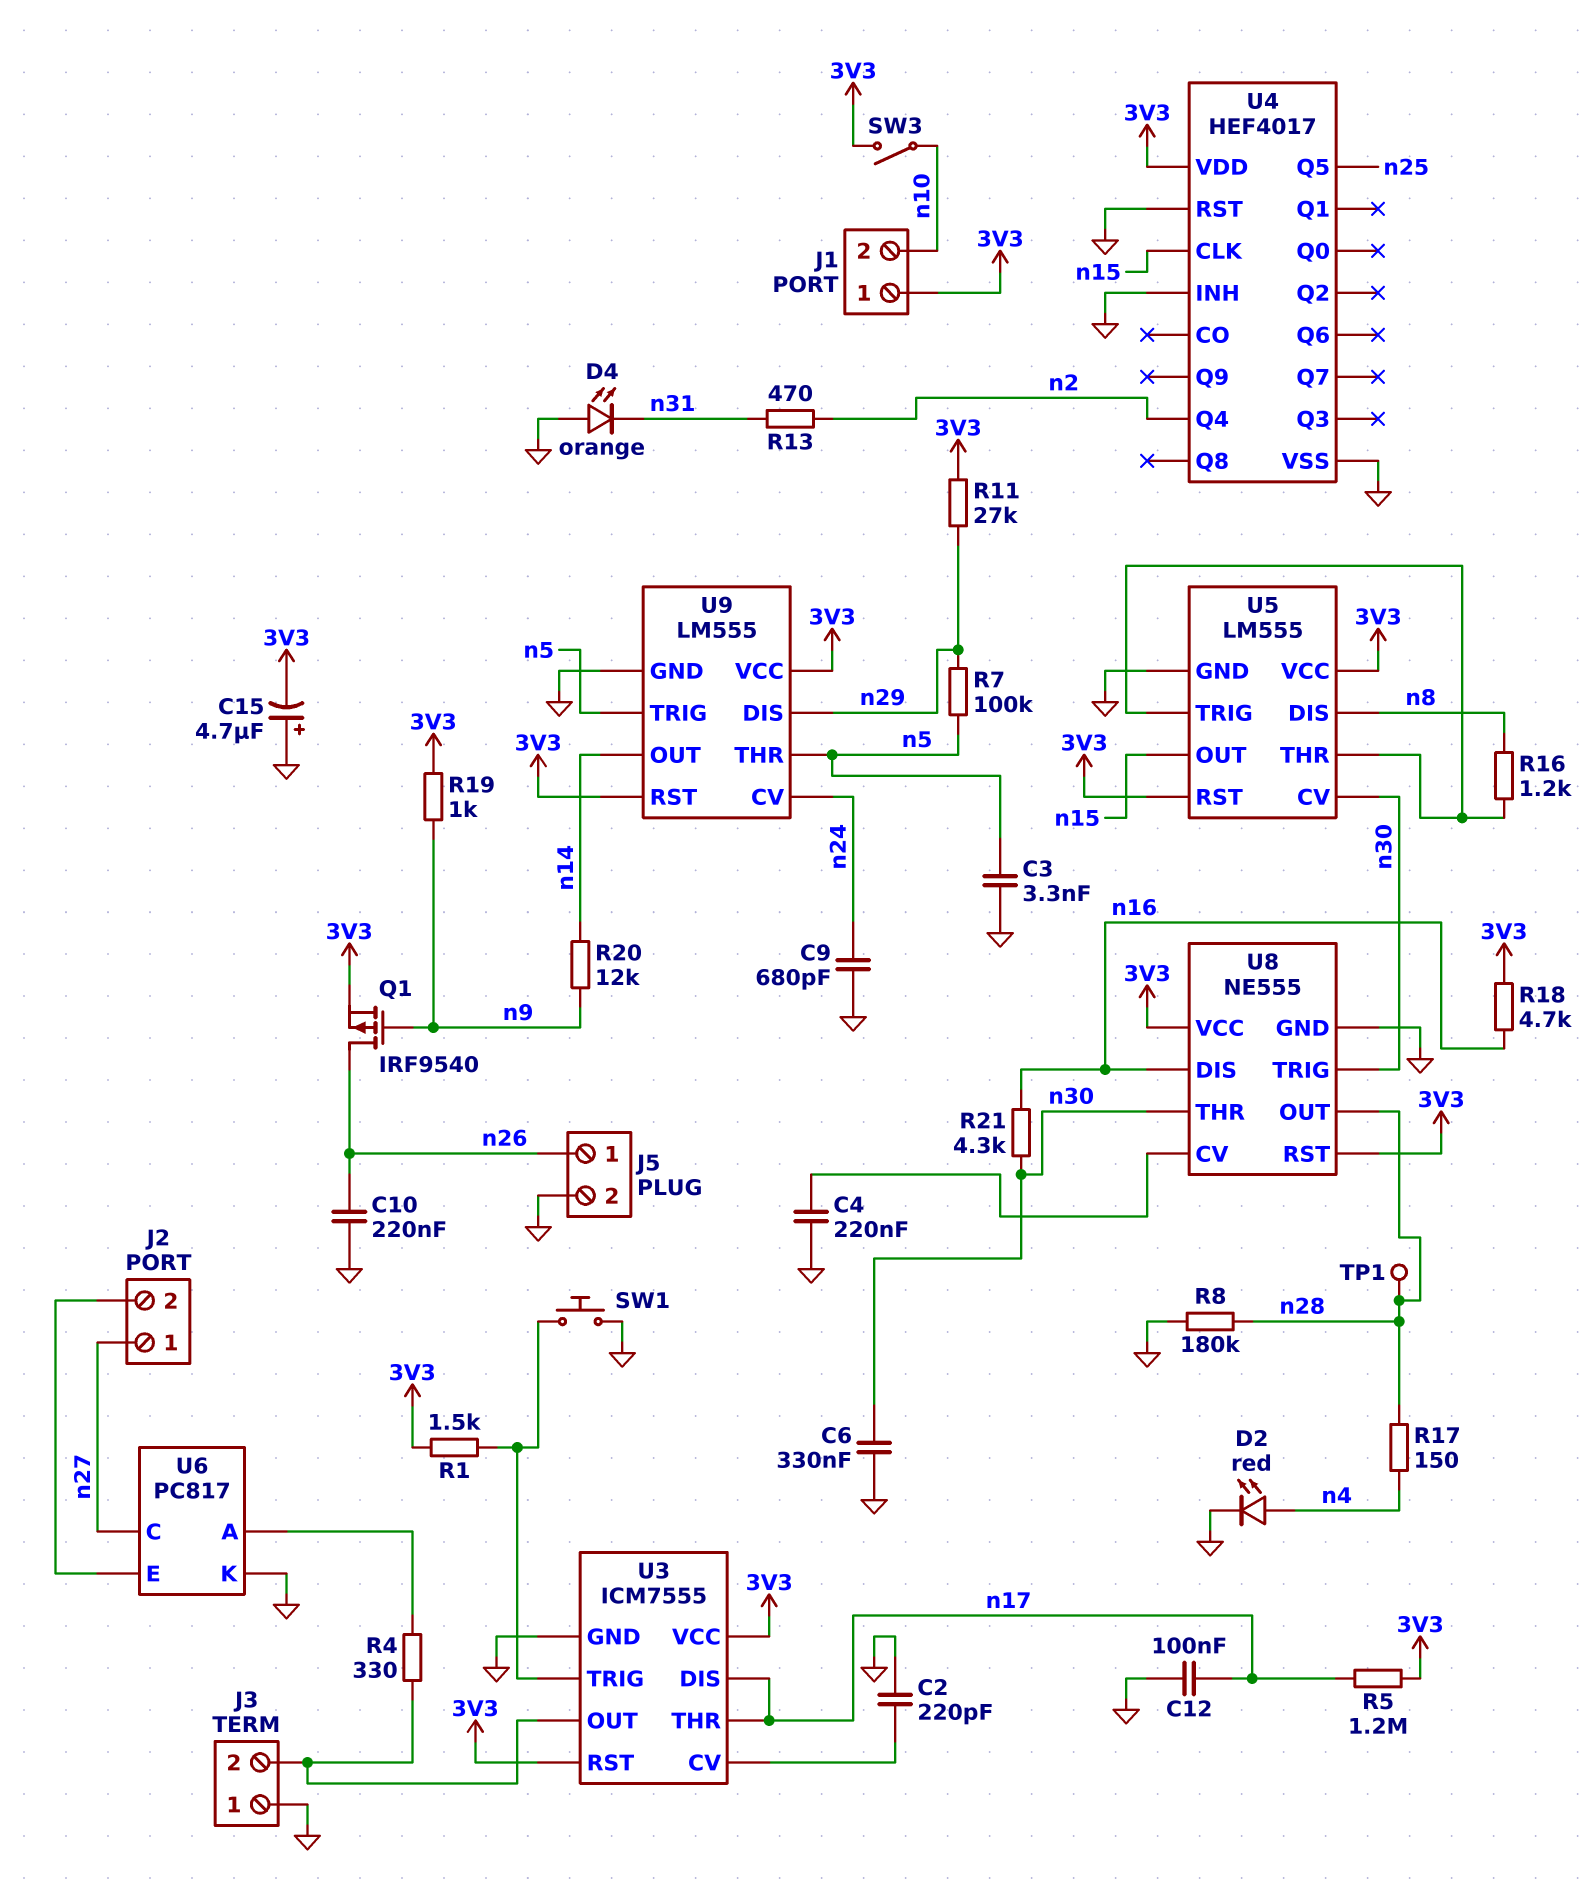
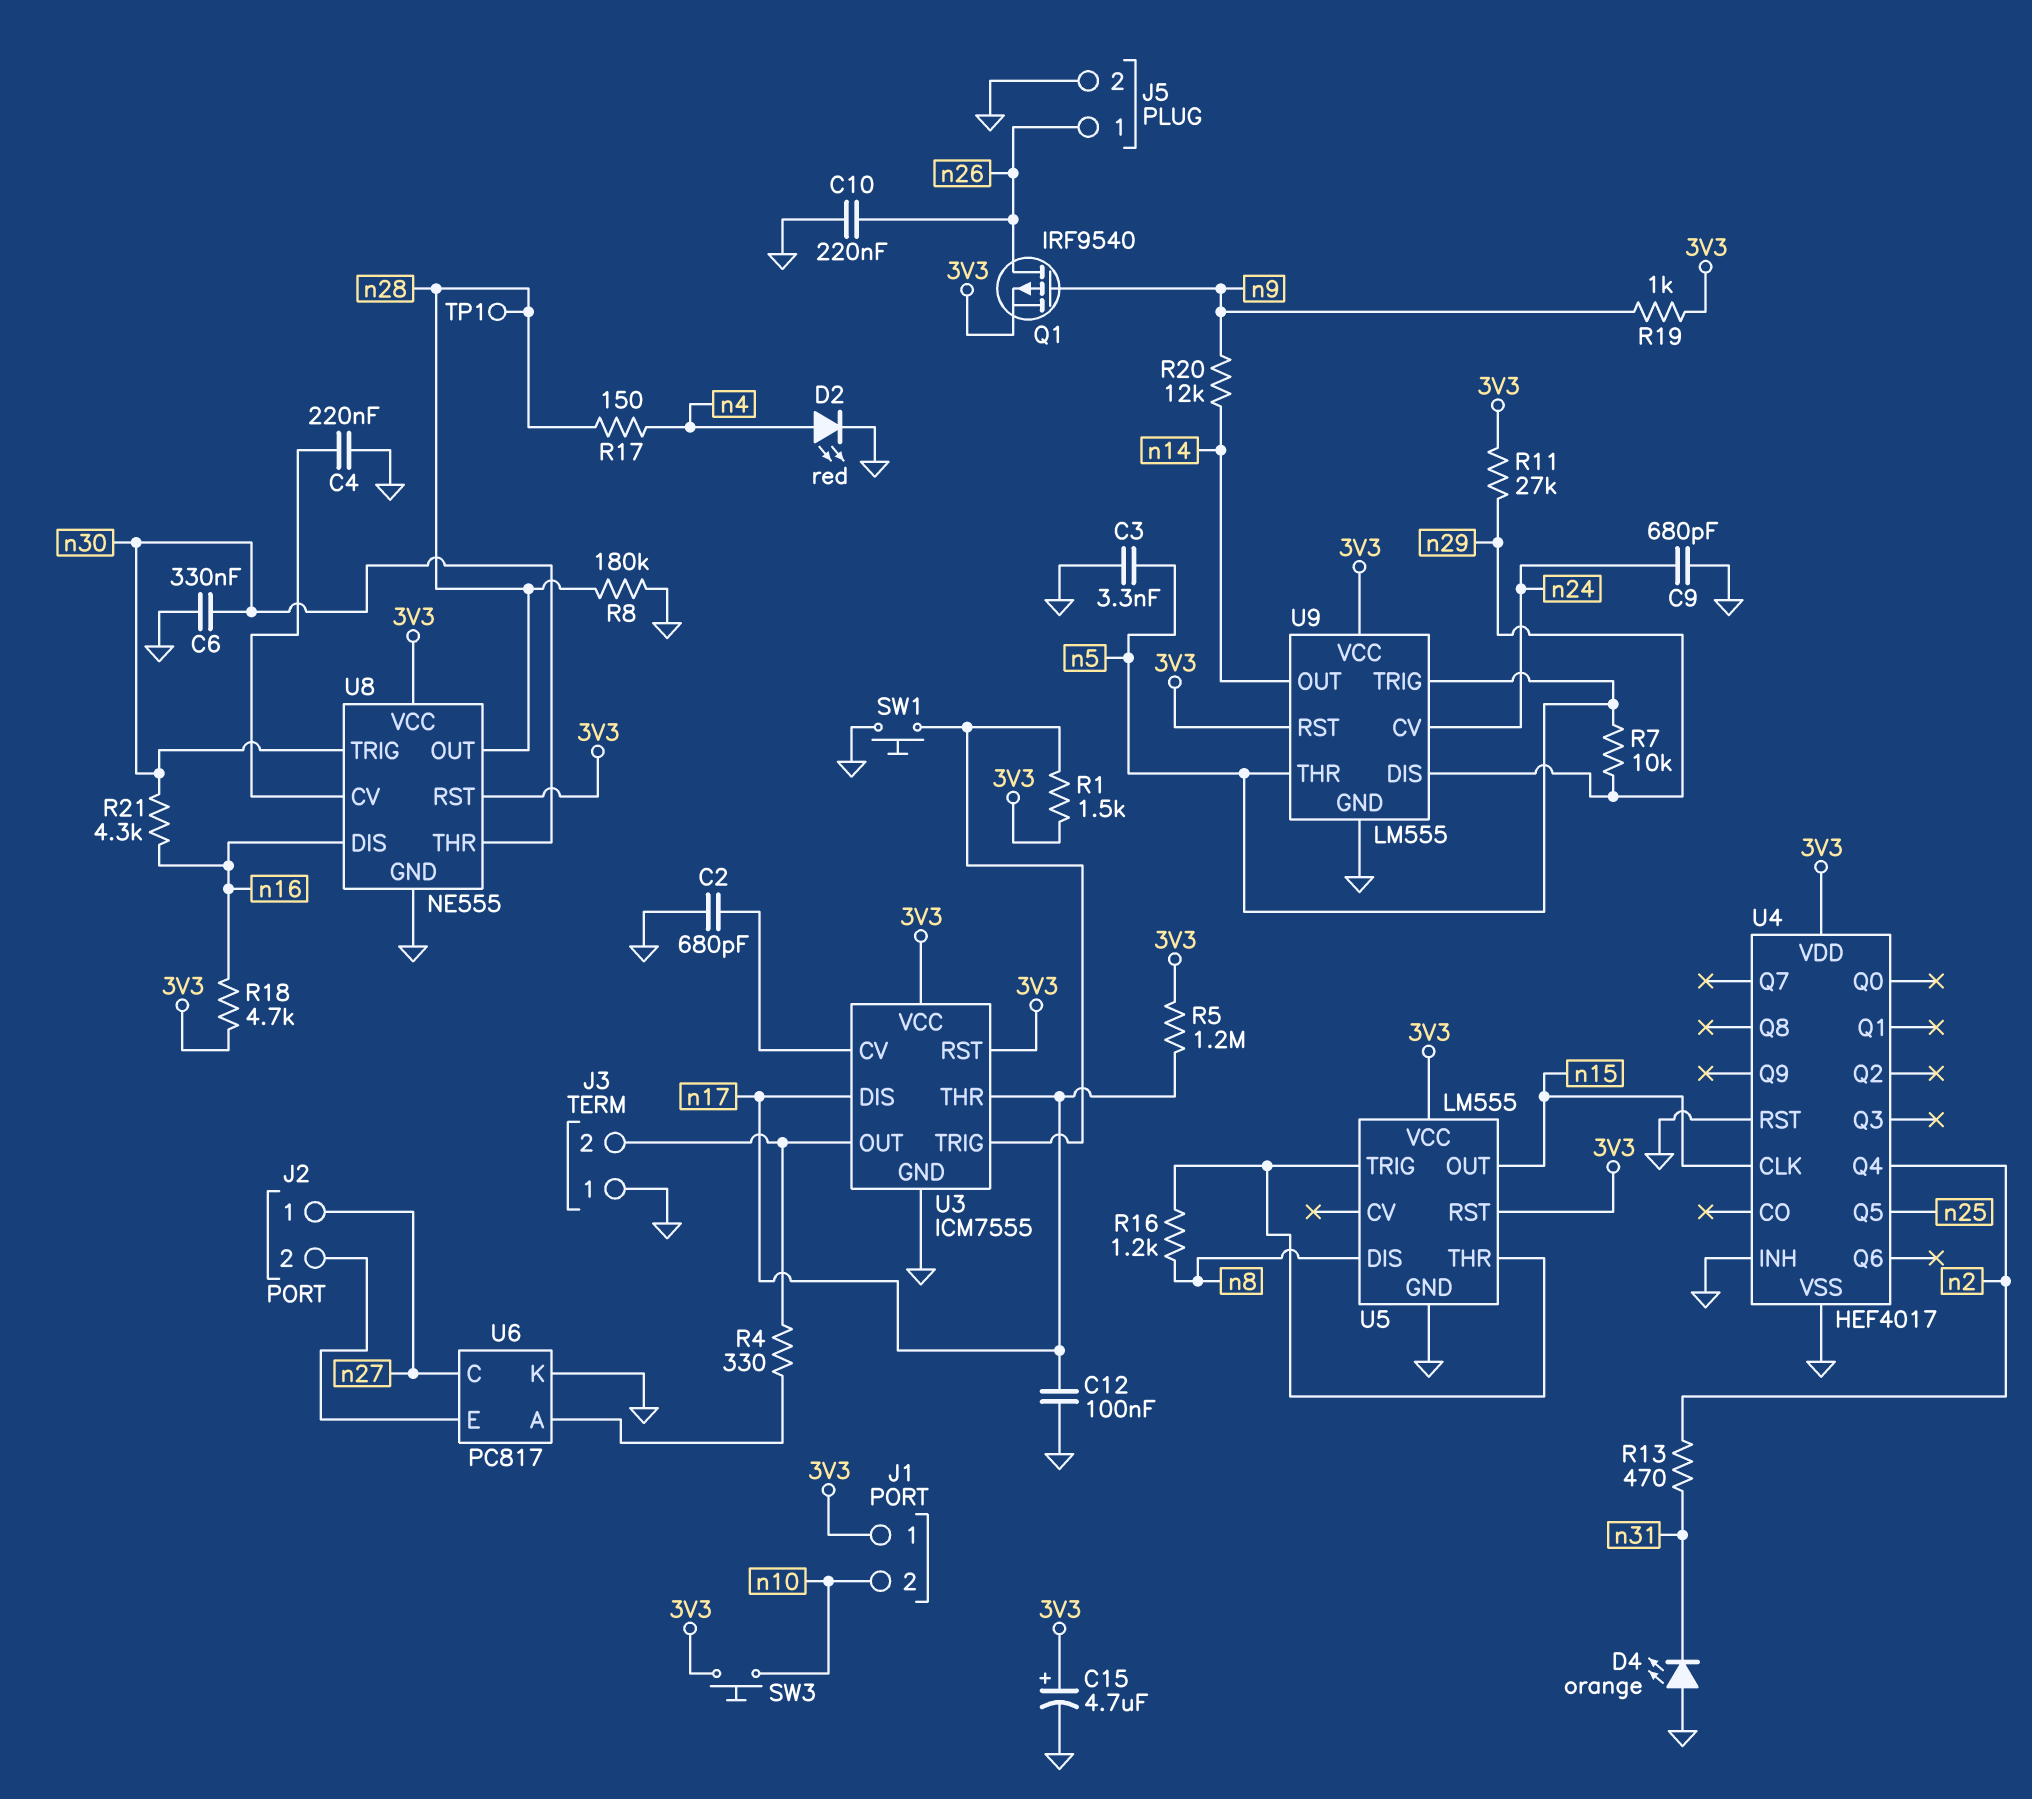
C2: 220pF (GND, U3/CV) -> 680pF (GND, U3/CV)
C15: 4.7uF (plus GND, minus 3V3) -> 4.7uF (plus 3V3, minus GND)
R7: 100k (n5, n29) -> 10k (n5, n29)
SW3: switch (3V3, n10) -> button (3V3, n10)
U5 pin CV: n30 -> none

